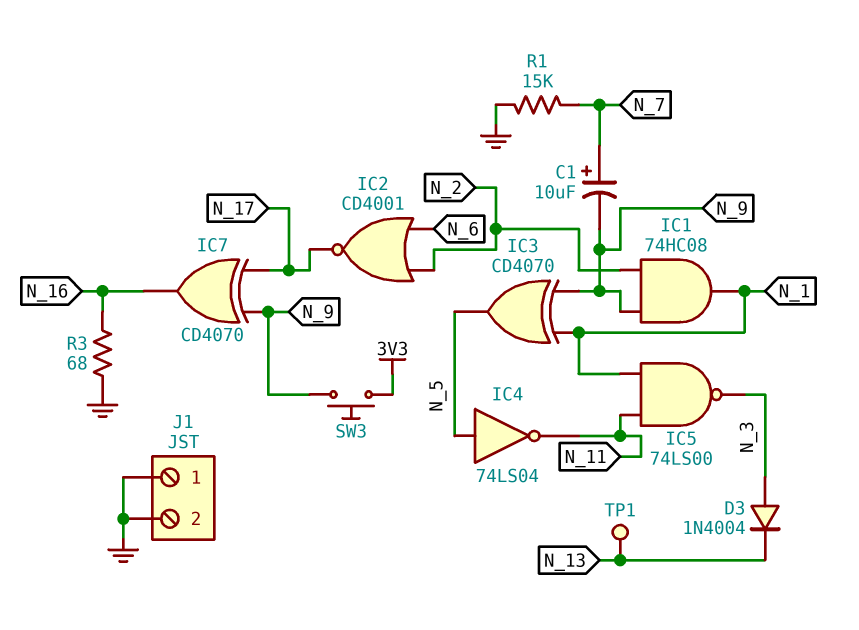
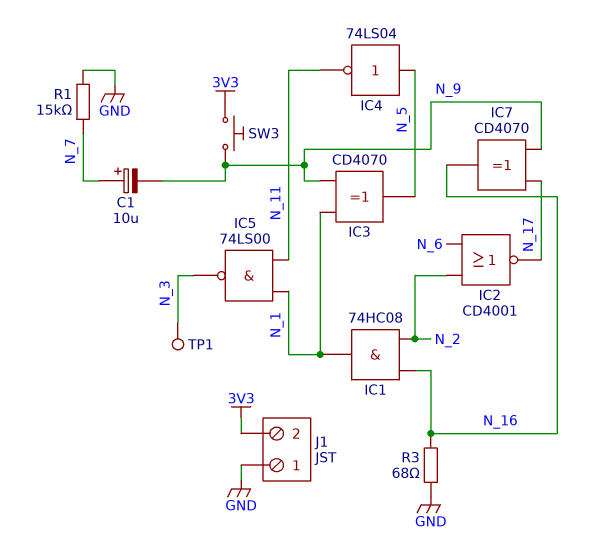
D3: diode 1N4004 (A N_3, K N_13) -> none
IC1: AND 74HC08 (in N_2, in N_9, out N_1) -> AND 74HC08 (in N_2, in N_16, out N_1)
J1 pin 2: GND -> 3V3
TP1: test point (N_13) -> test point (N_3)

